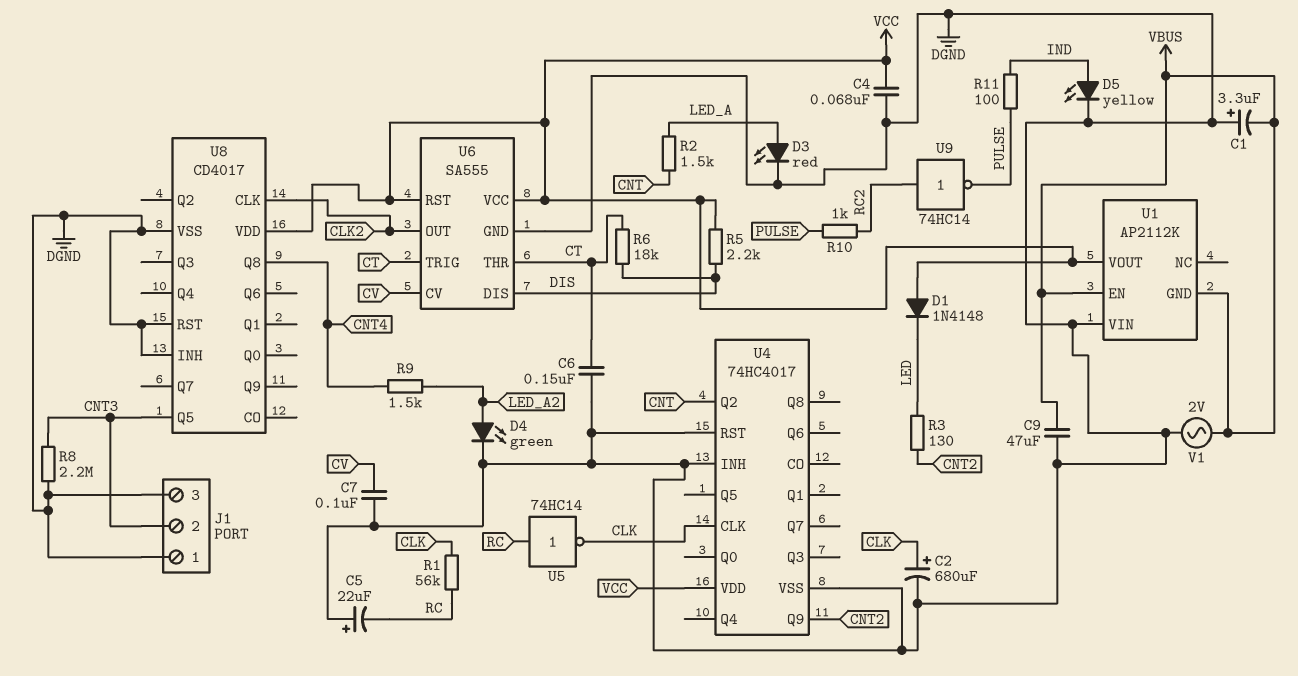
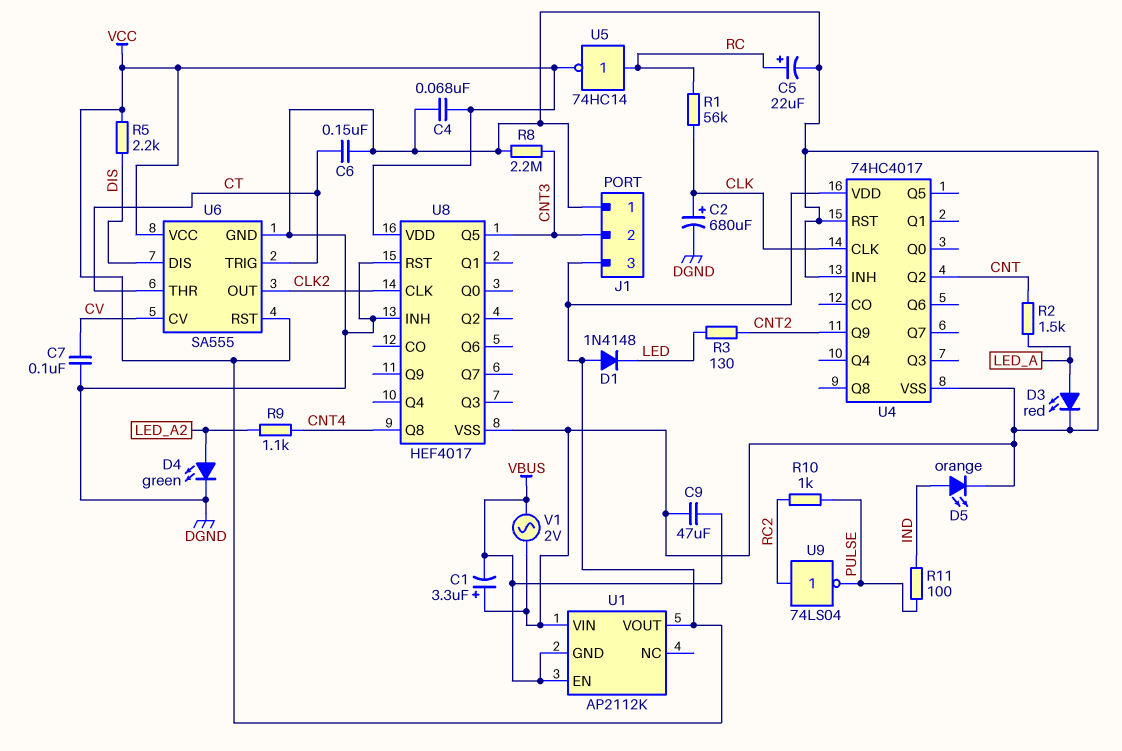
C5: 22uF (plus DGND, minus RC) -> 22uF (plus RC, minus DGND)
D5: LED yellow (A IND, K DGND) -> LED orange (A IND, K DGND)
J1 pin 3: DGND -> VCC
R6: 18k (CT, DIS) -> none
R9: 1.5k (CNT4, LED_A2) -> 1.1k (CNT4, LED_A2)
U5: NOT 74HC14 (in RC, out CLK) -> NOT 74HC14 (in RC, out VCC)
U8: CD4017 -> HEF4017
U9: NOT 74HC14 (in RC2, out PULSE) -> NOT 74LS04 (in RC2, out PULSE)

